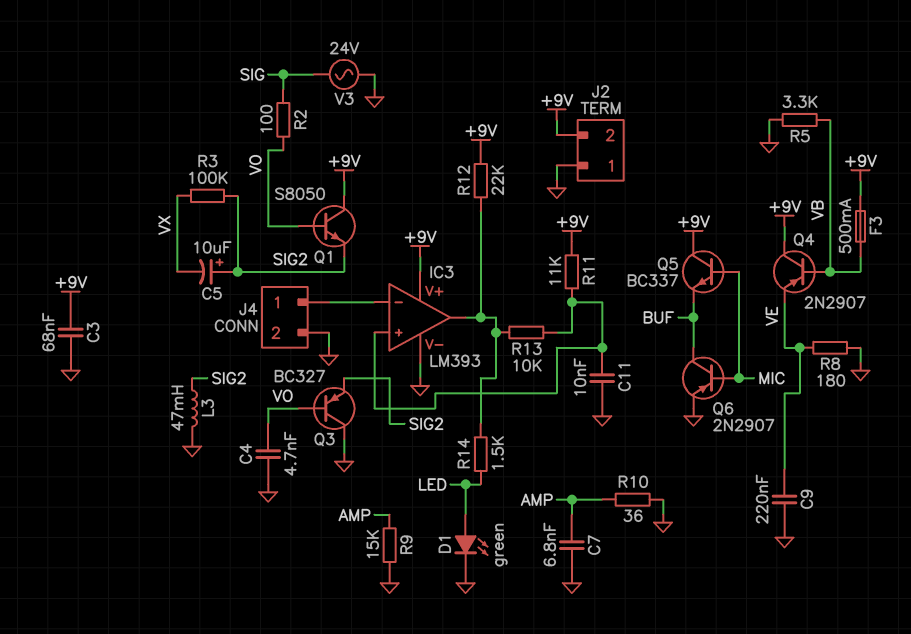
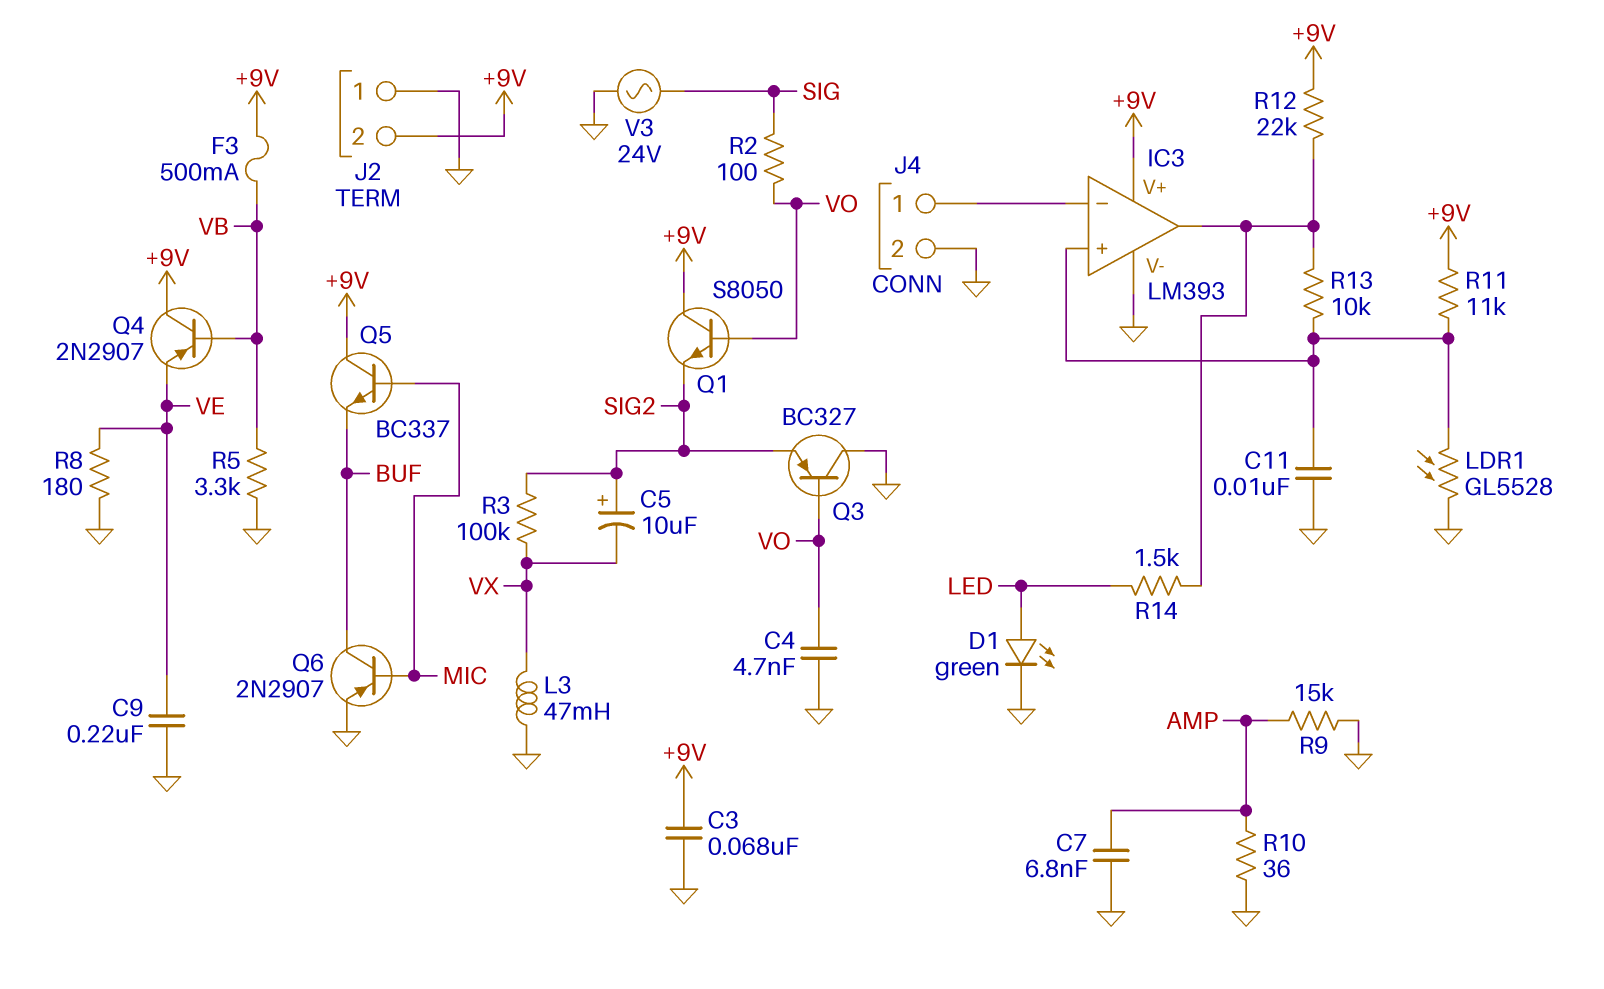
L3: 47mH (GND, SIG2) -> 47mH (GND, VX)
LDR1: none -> GL5528 (GND, IC3/in+)

